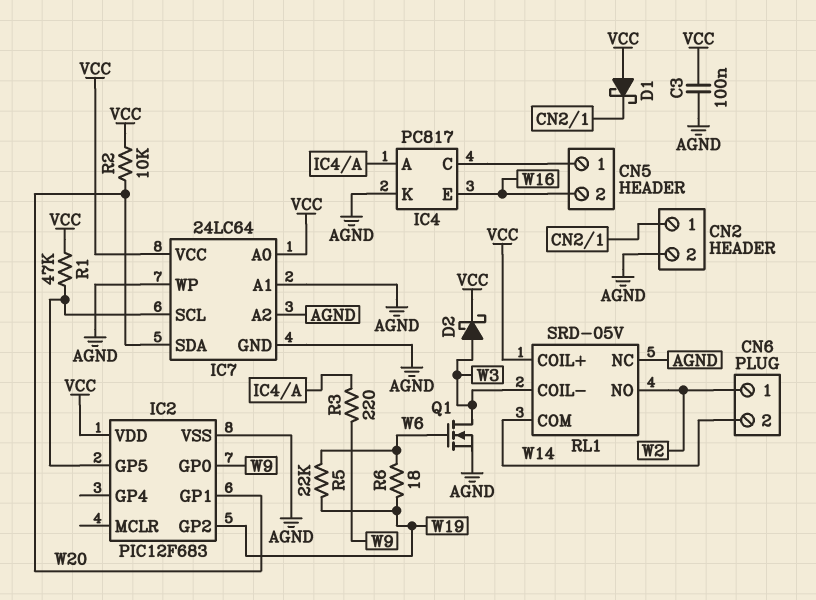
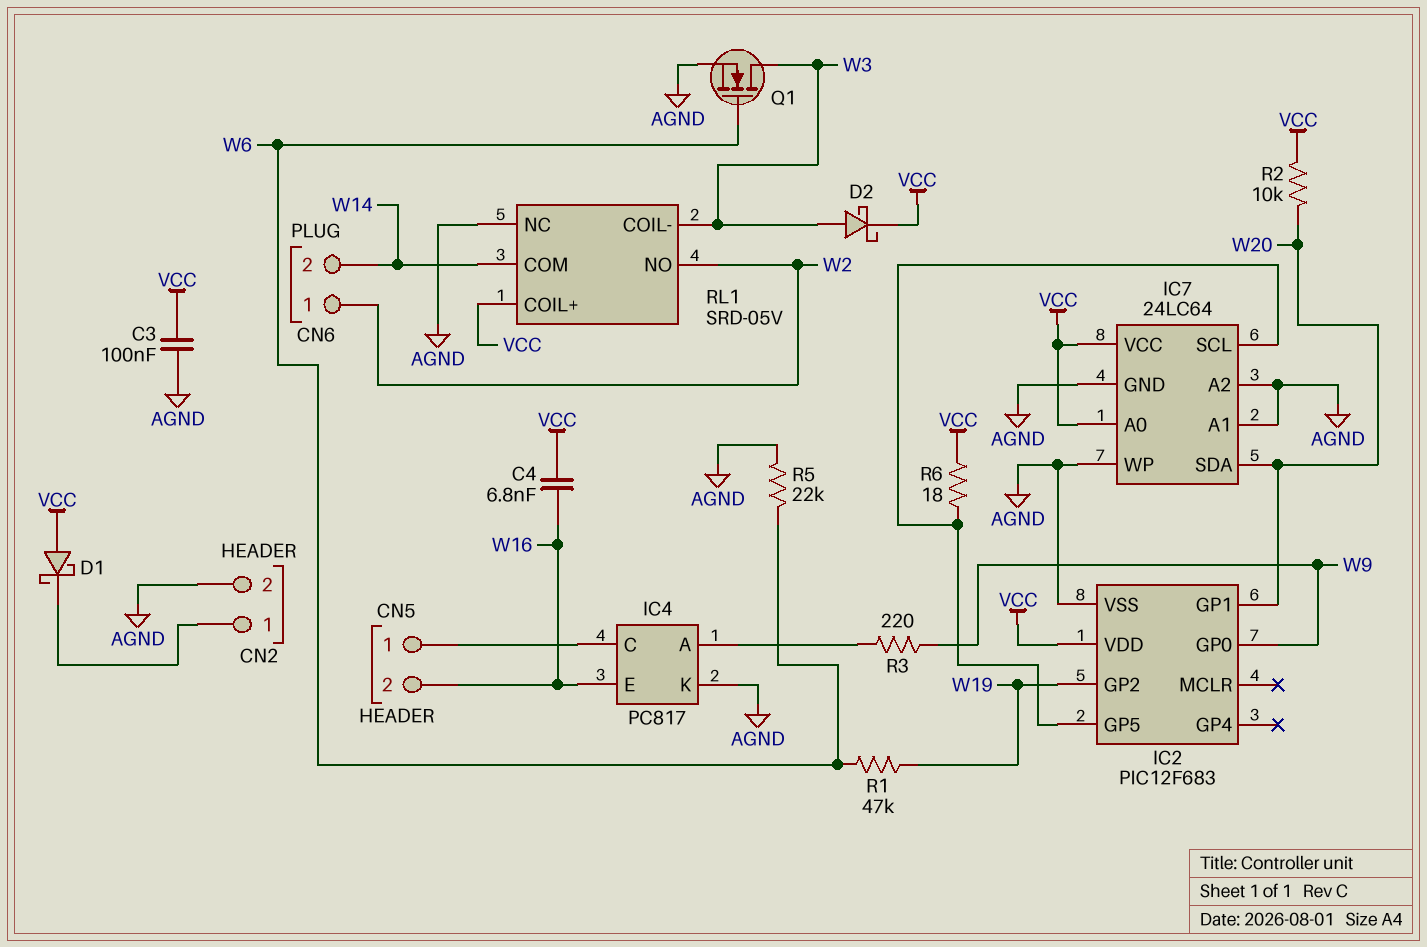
C4: none -> 6.8nF (VCC, W16)
R1: 47k (IC2/GP5, VCC) -> 47k (W6, W19)
R5: 22k (W6, W19) -> 22k (AGND, W6)
R6: 18 (W6, W19) -> 18 (IC2/GP5, VCC)

